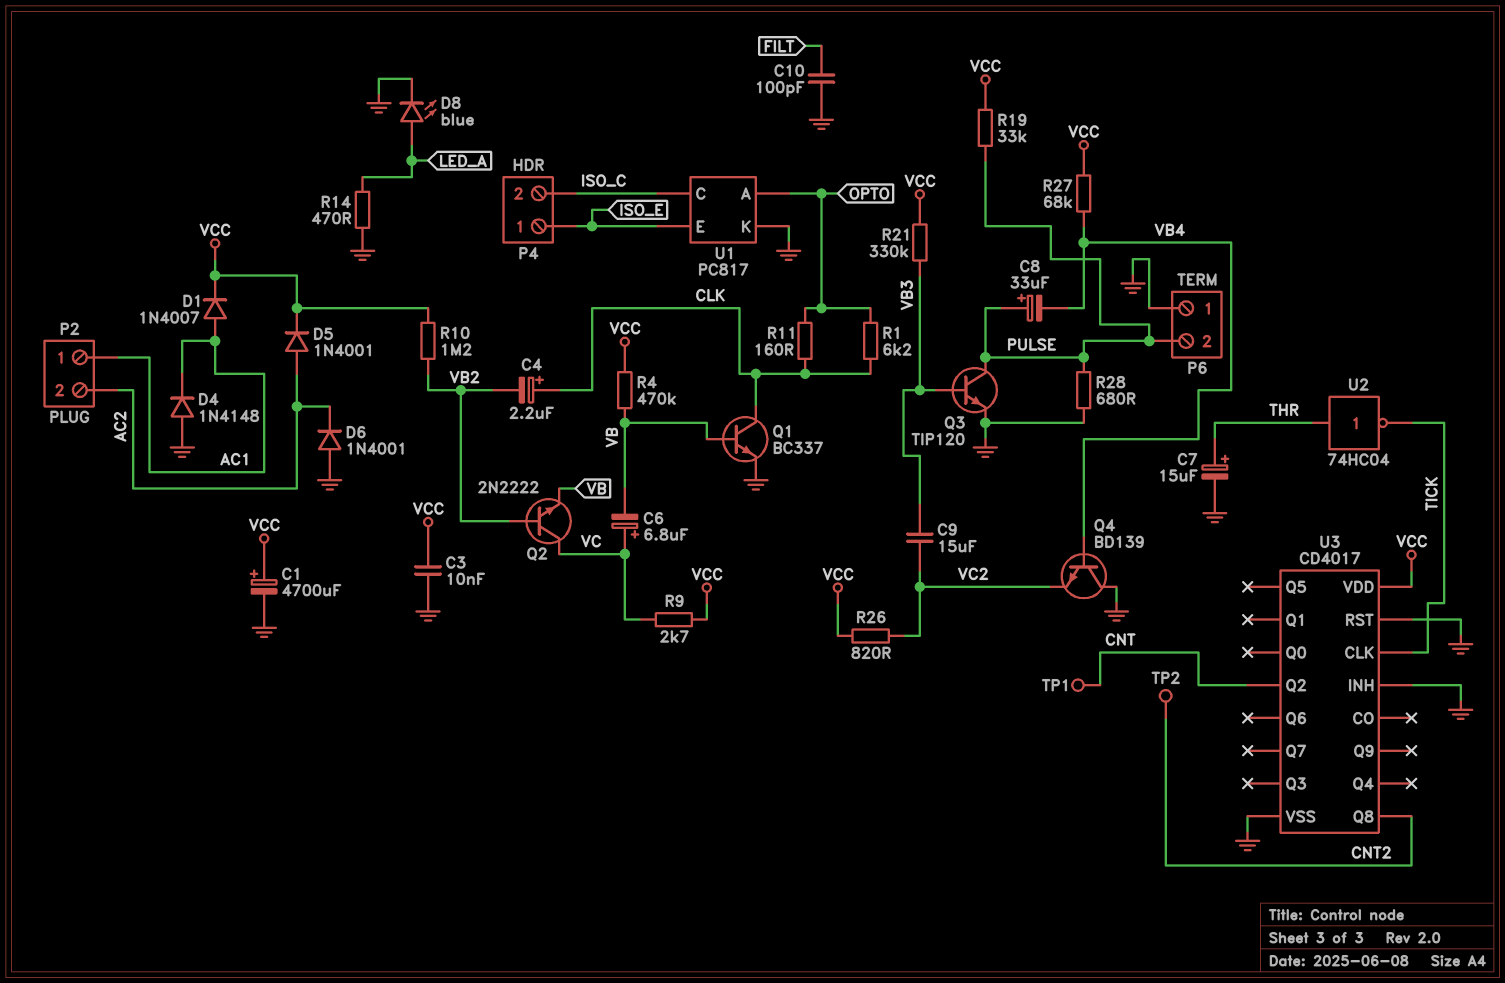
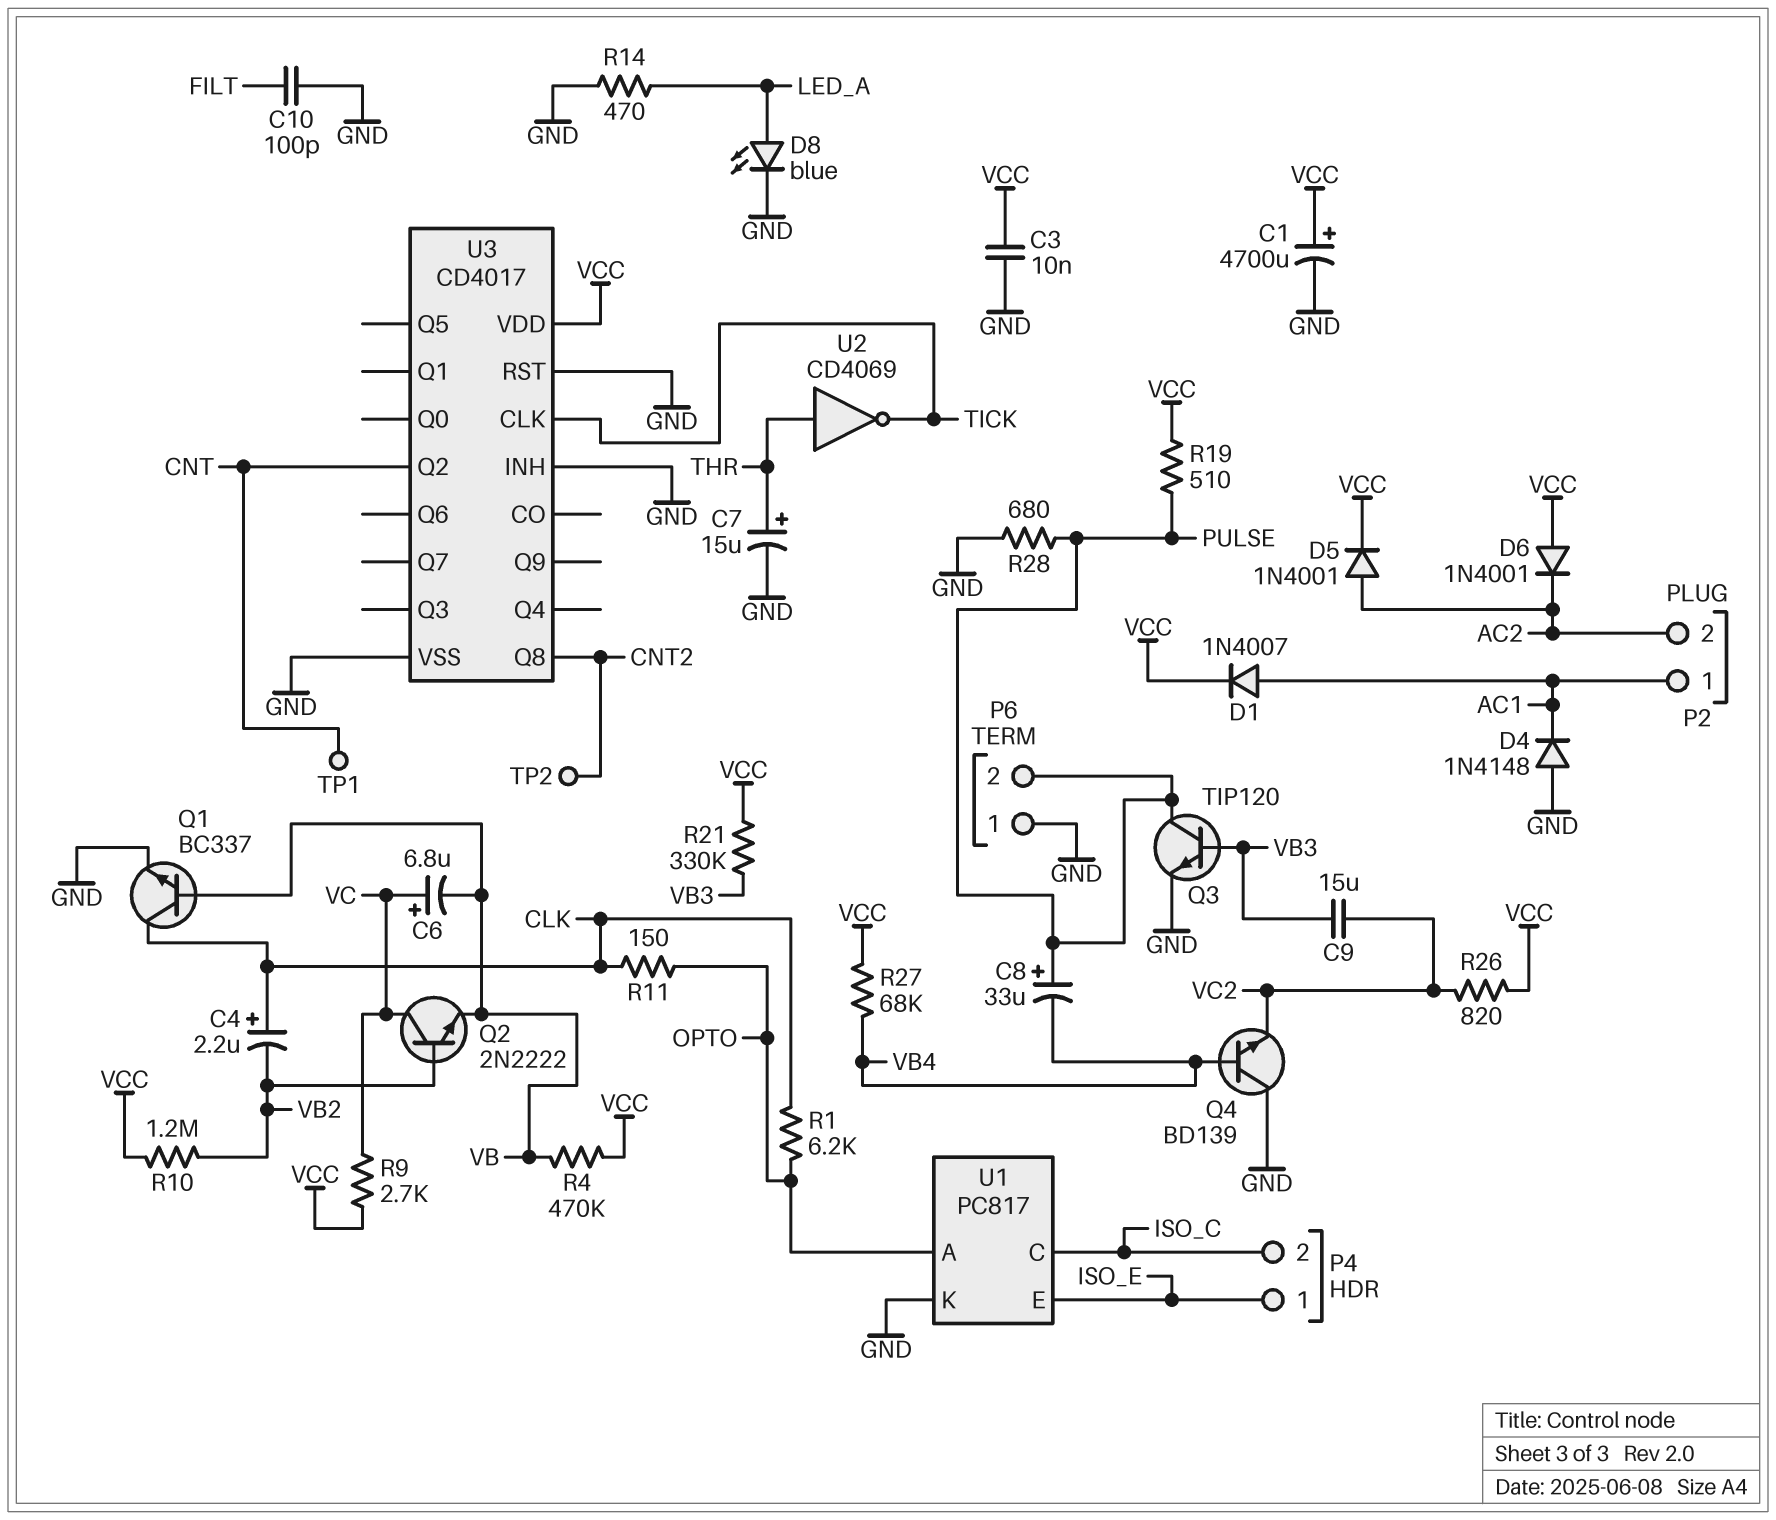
D6: diode 1N4001 (A GND, K AC2) -> diode 1N4001 (A VCC, K AC2)
R11: 160 (CLK, OPTO) -> 150 (CLK, OPTO)
R19: 33k (PULSE, VCC) -> 510 (PULSE, VCC)
U2: NOT 74HC04 (in THR, out TICK) -> NOT CD4069 (in THR, out TICK)

